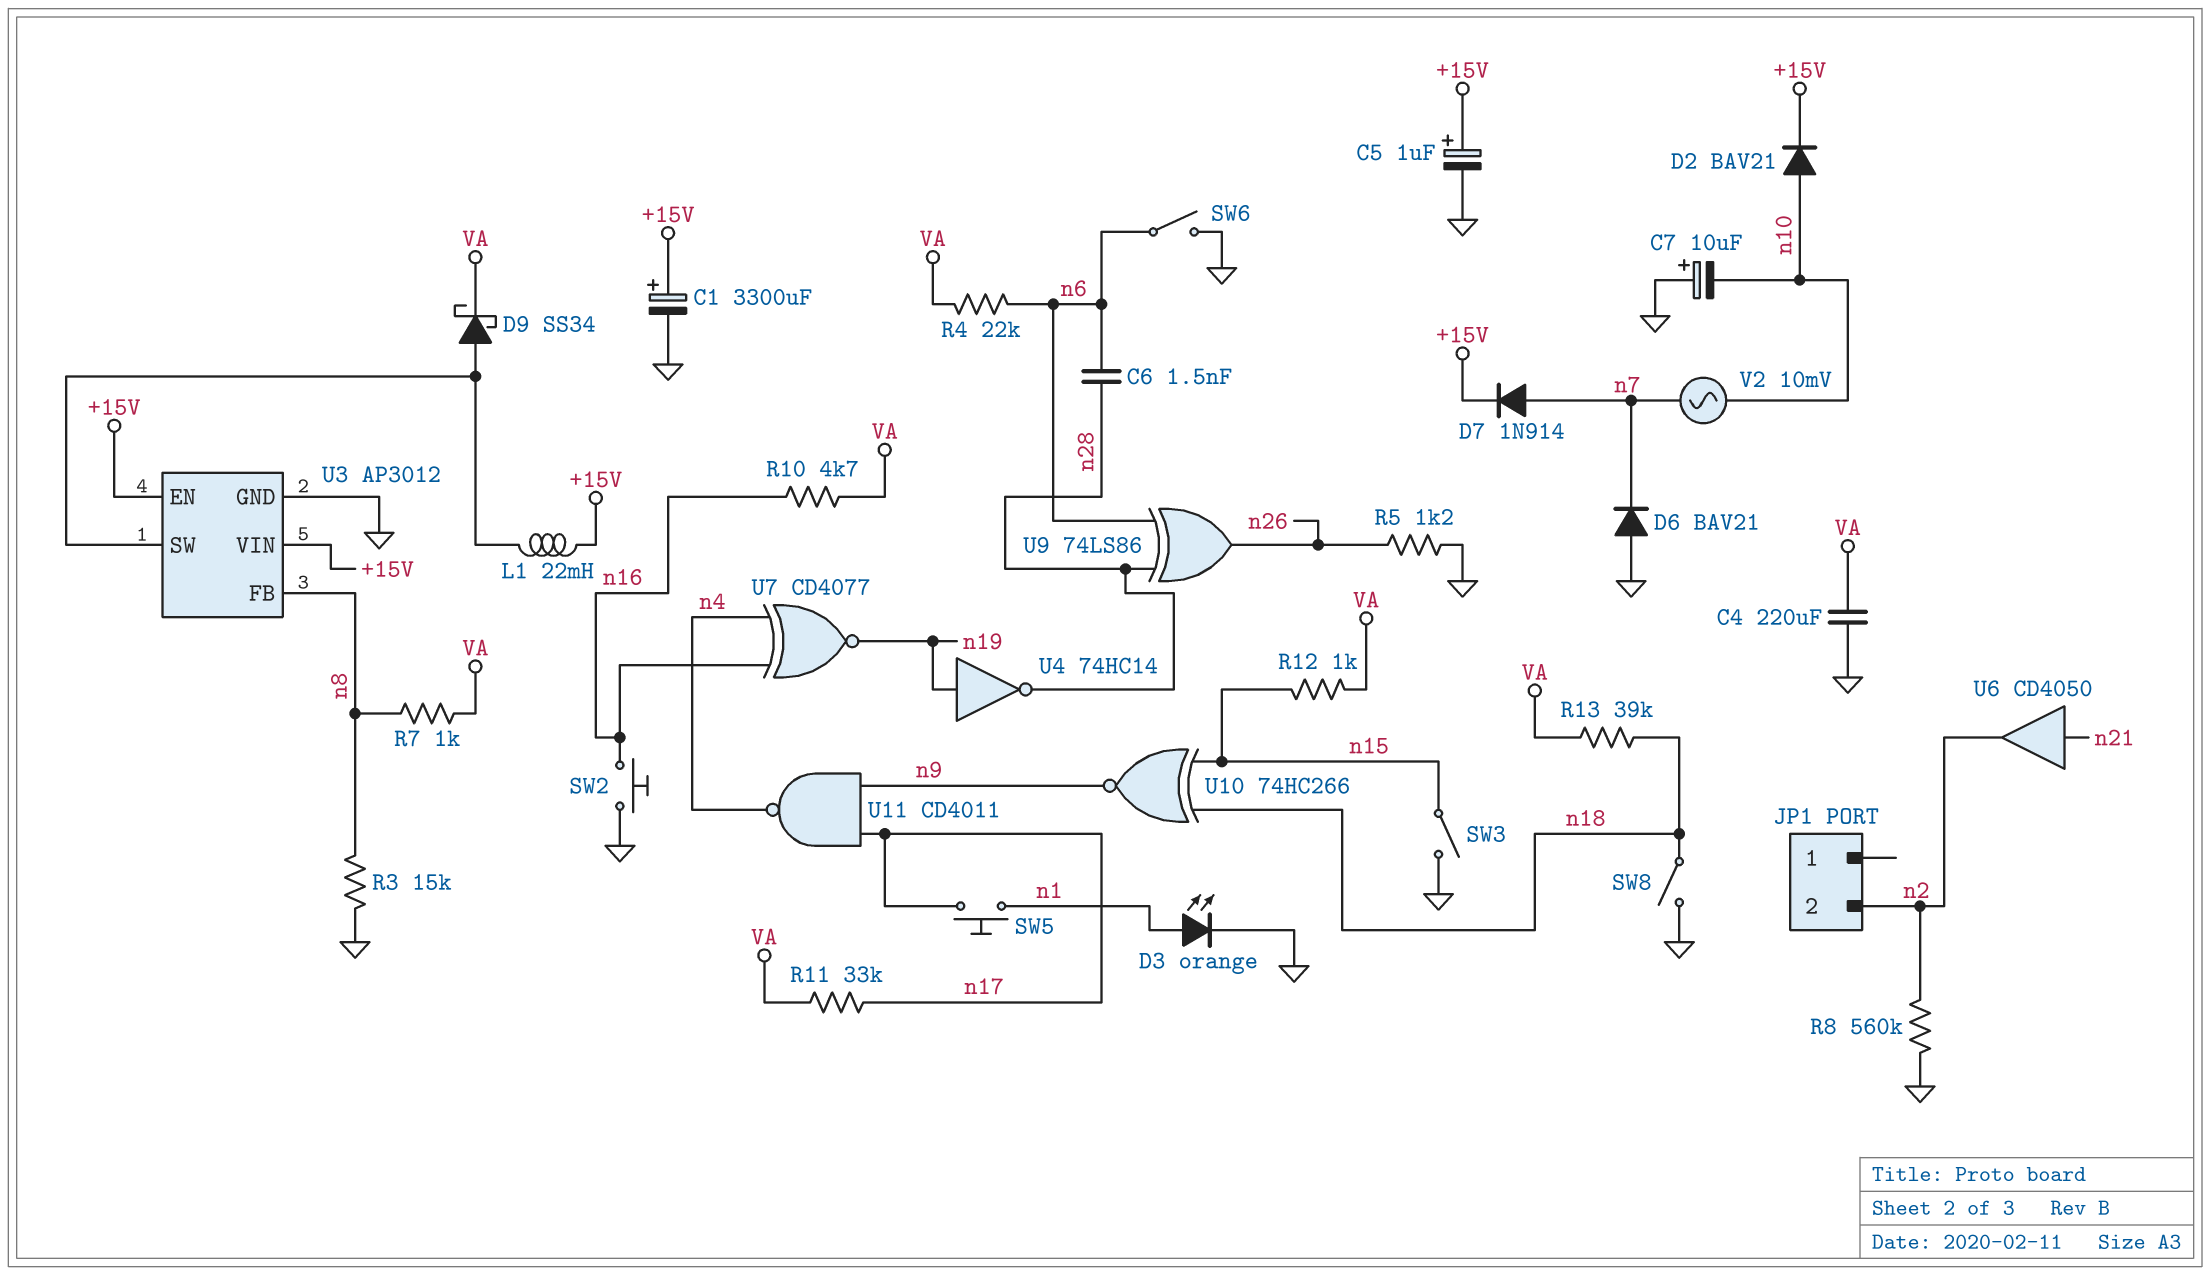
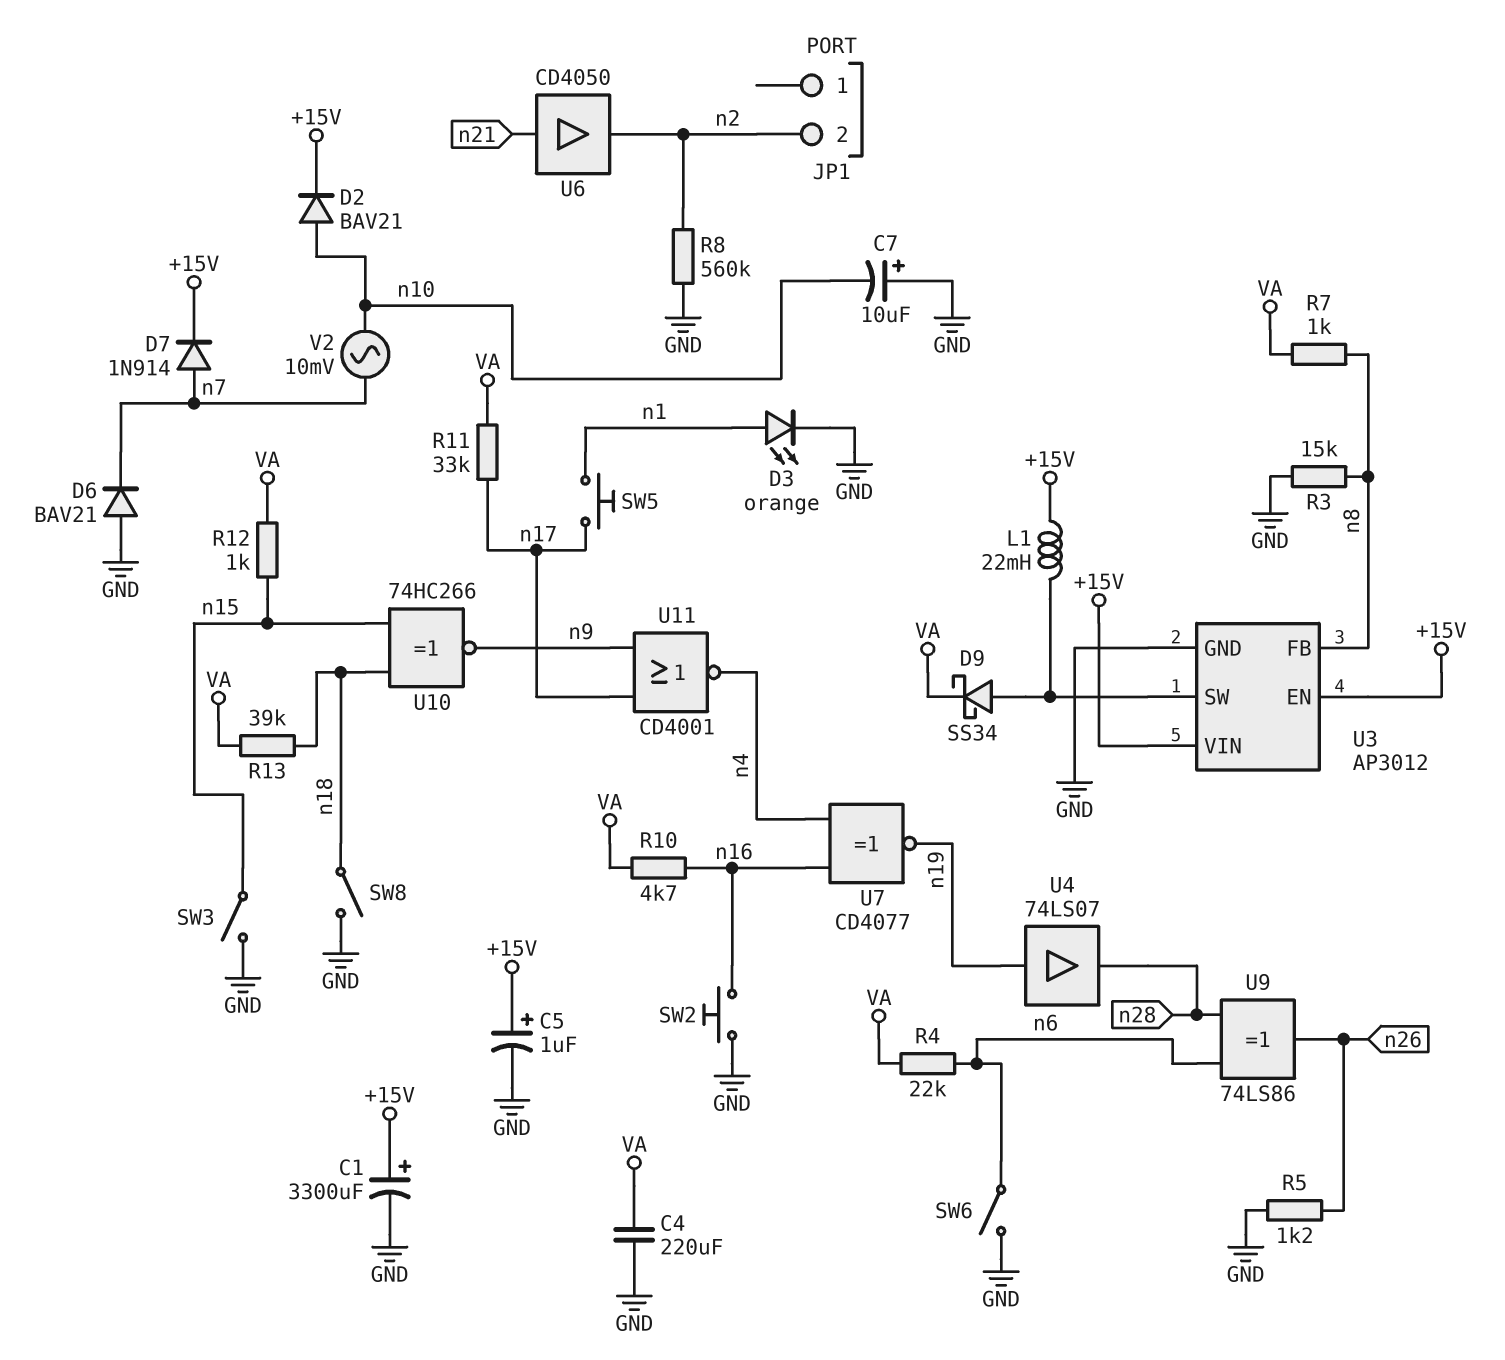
C6: 1.5nF (n6, n28) -> none
U4: NOT 74HC14 (in n19, out n28) -> buffer 74LS07 (in n19, out n28)
U11: NAND CD4011 (in n9, in n17, out n4) -> NOR CD4001 (in n9, in n17, out n4)

